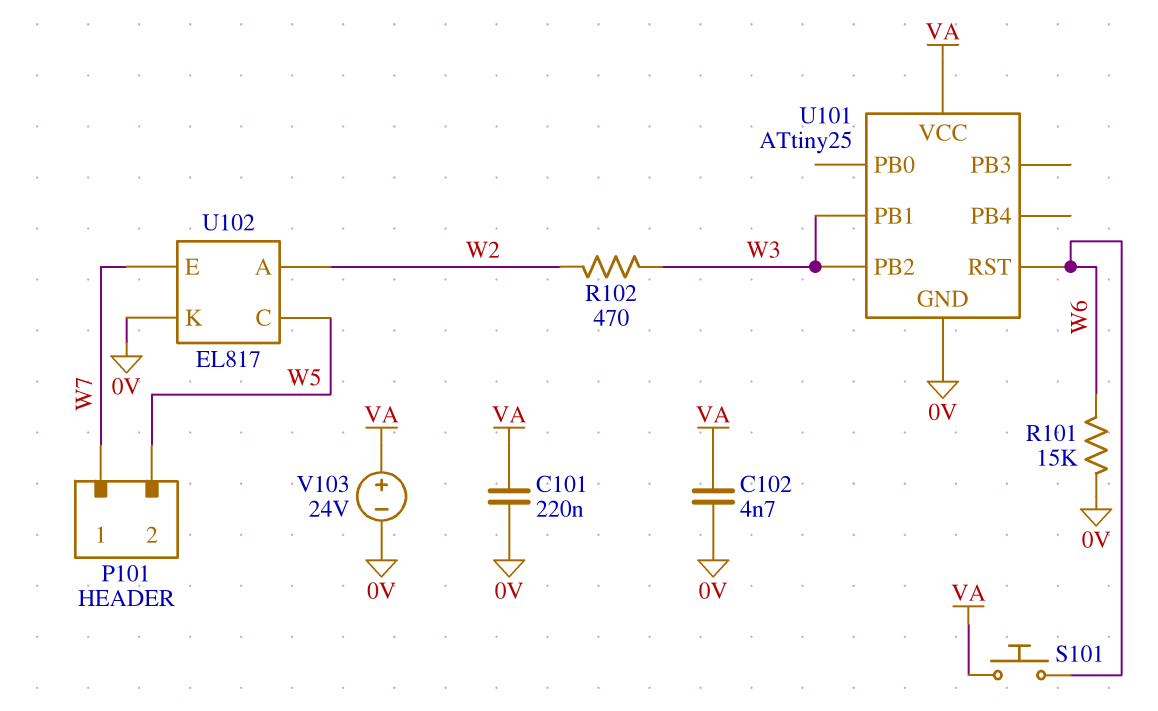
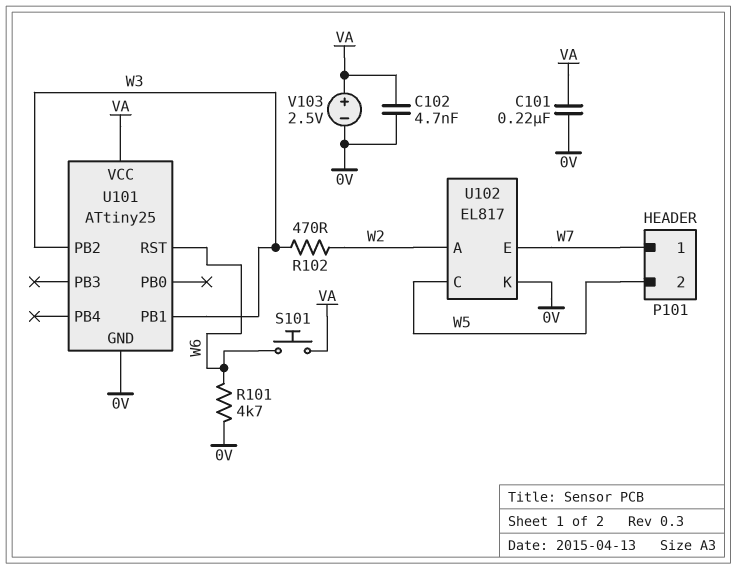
R101: 15k (0V, W6) -> 4.7k (0V, W6)
V103: 24V (plus VA, minus 0V) -> 2.5V (plus VA, minus 0V)

